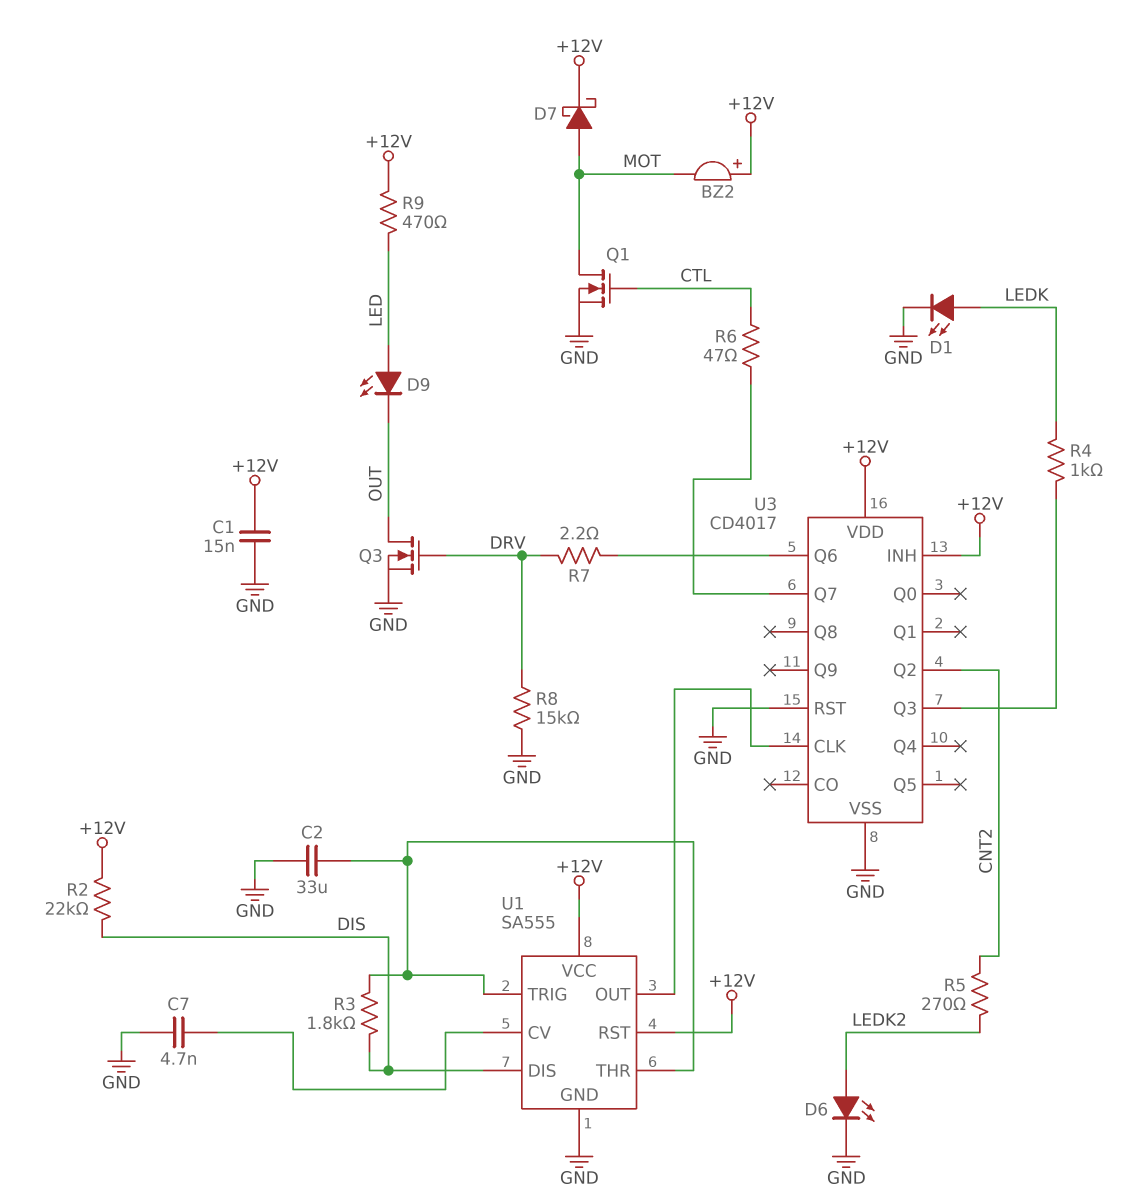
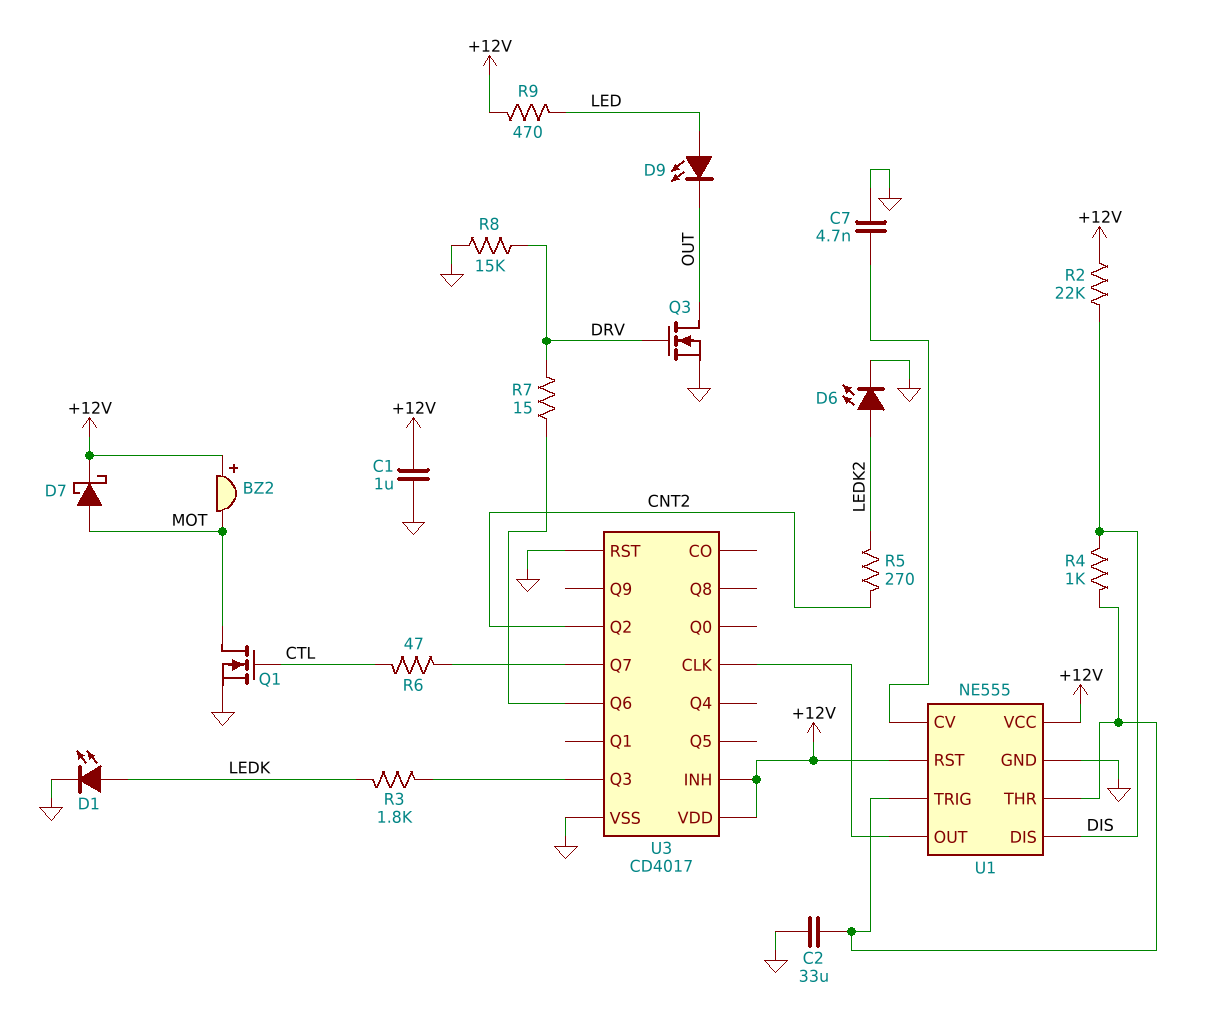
C1: 15nF (+12V, GND) -> 1uF (+12V, GND)
R3: 1.8k (DIS, U1/THR) -> 1.8k (LEDK, U3/Q3)
R4: 1k (LEDK, U3/Q3) -> 1k (DIS, U1/THR)
R7: 2.2 (DRV, U3/Q6) -> 15 (DRV, U3/Q6)
U1: SA555 -> NE555

